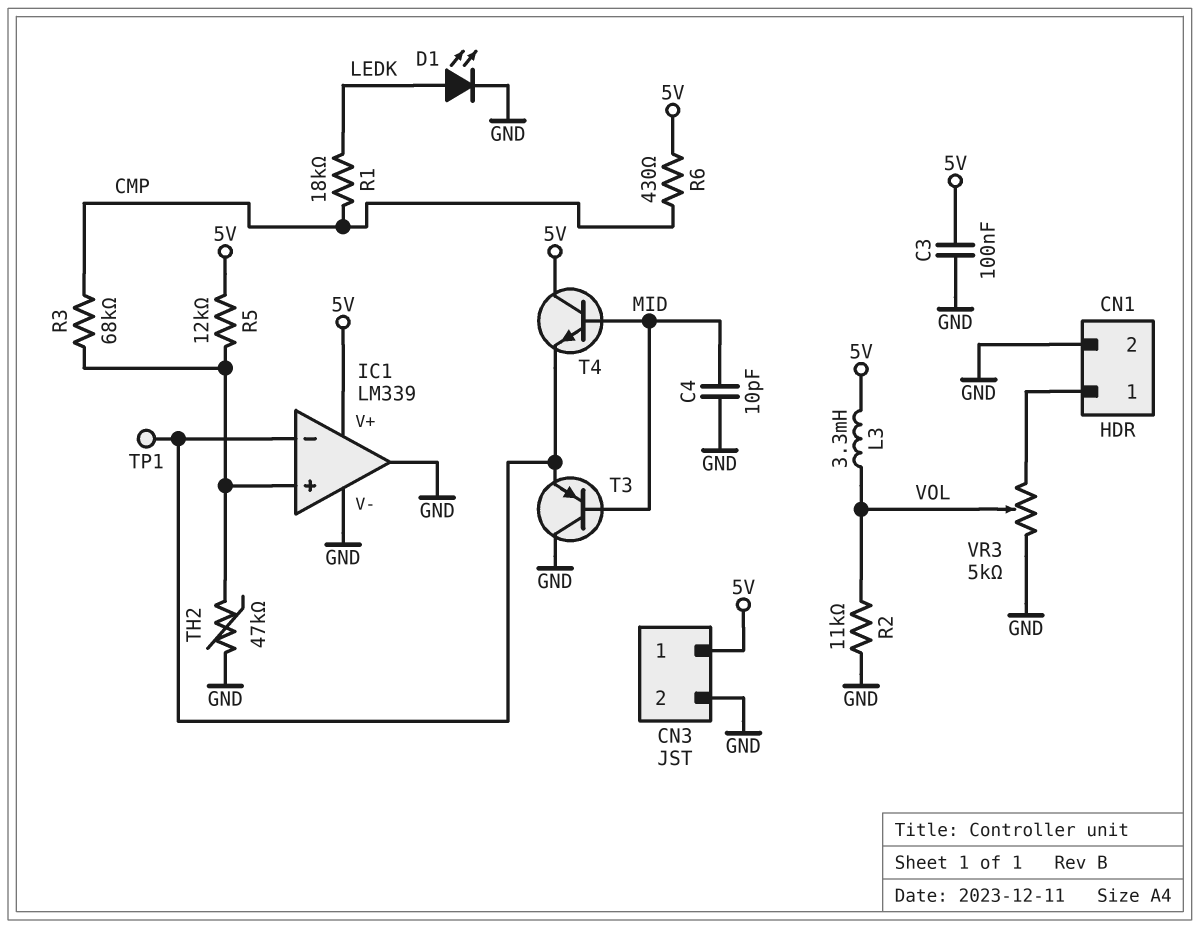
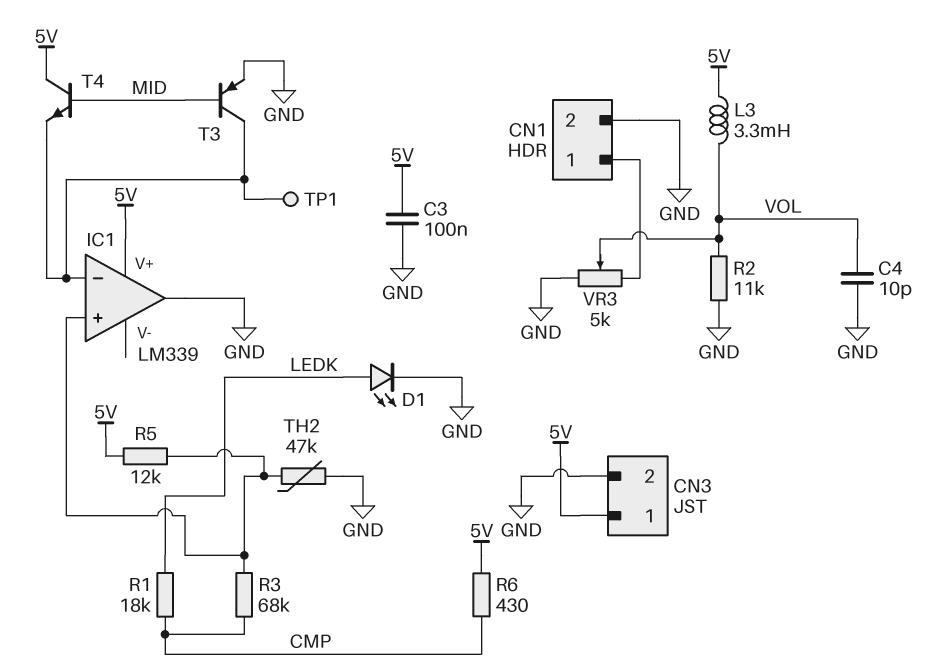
C4: 10pF (GND, MID) -> 10pF (GND, VOL)
IC1 pin V-: GND -> none
T3: PNP (B MID, C GND, E IC1/in-) -> PNP (B MID, C IC1/in-, E GND)

